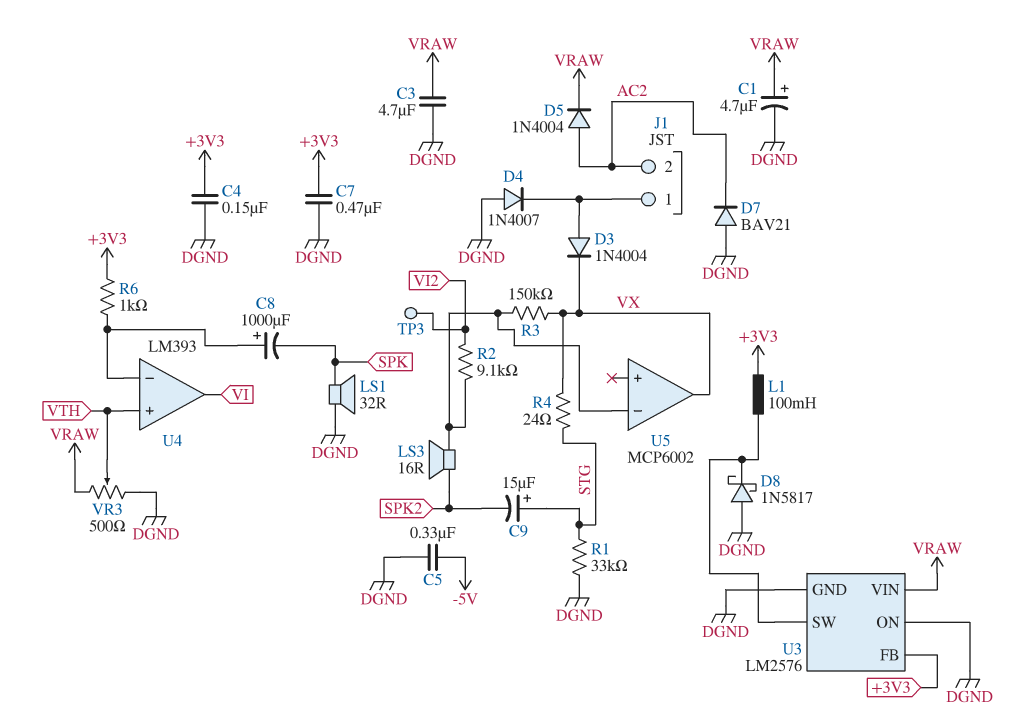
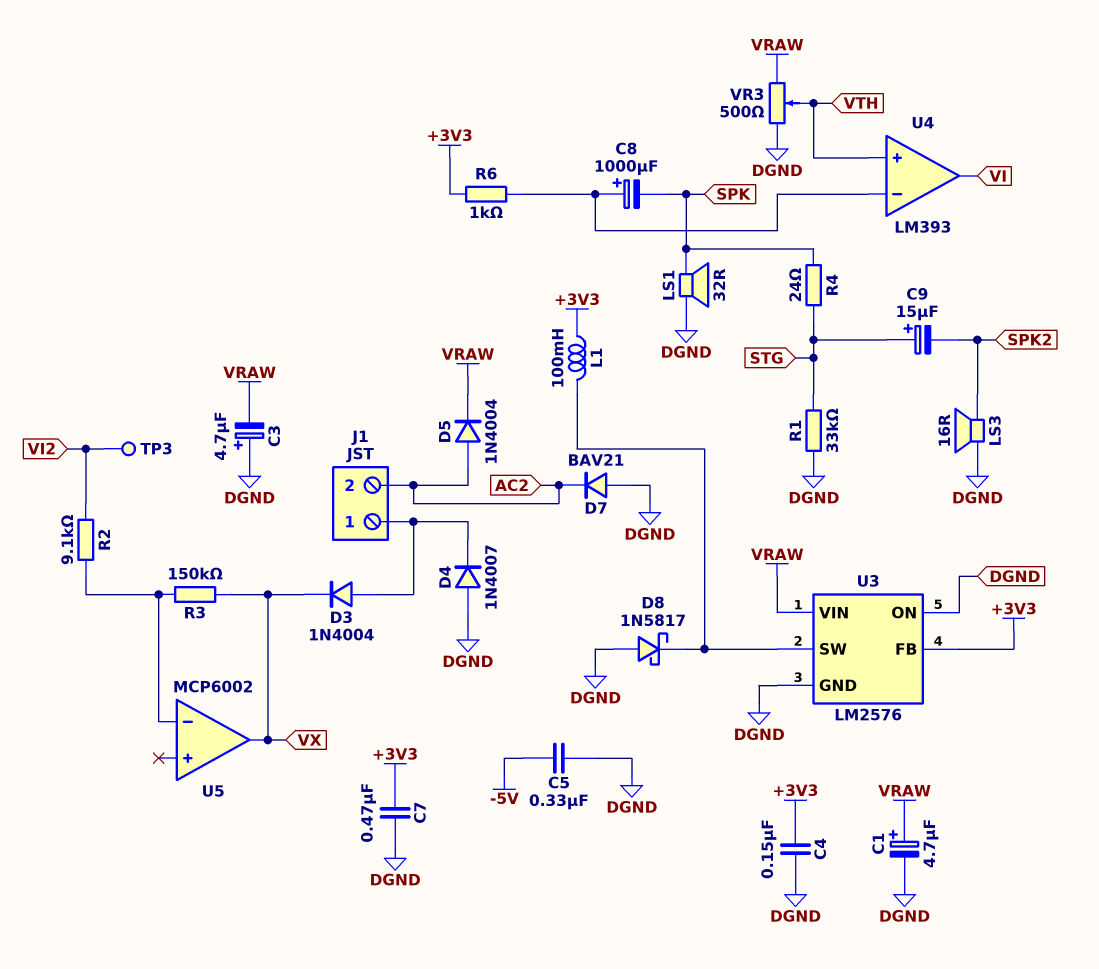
C3: 4.7uF (DGND, VRAW) -> 4.7uF (plus DGND, minus VRAW)
LS3: speaker 16R (SPK2, U5/in-) -> speaker 16R (DGND, SPK2)
R4: 24 (STG, VX) -> 24 (SPK, STG)

